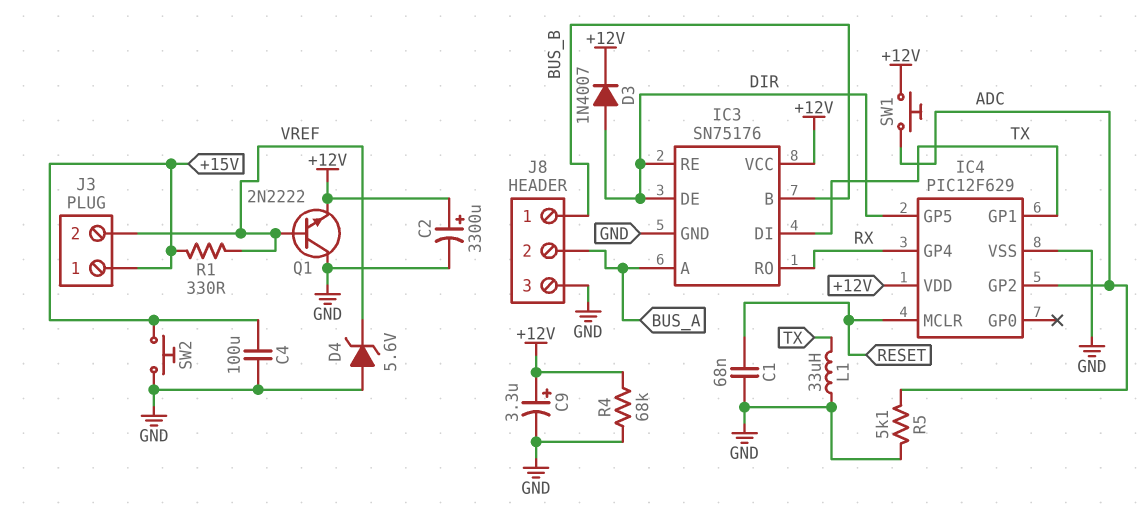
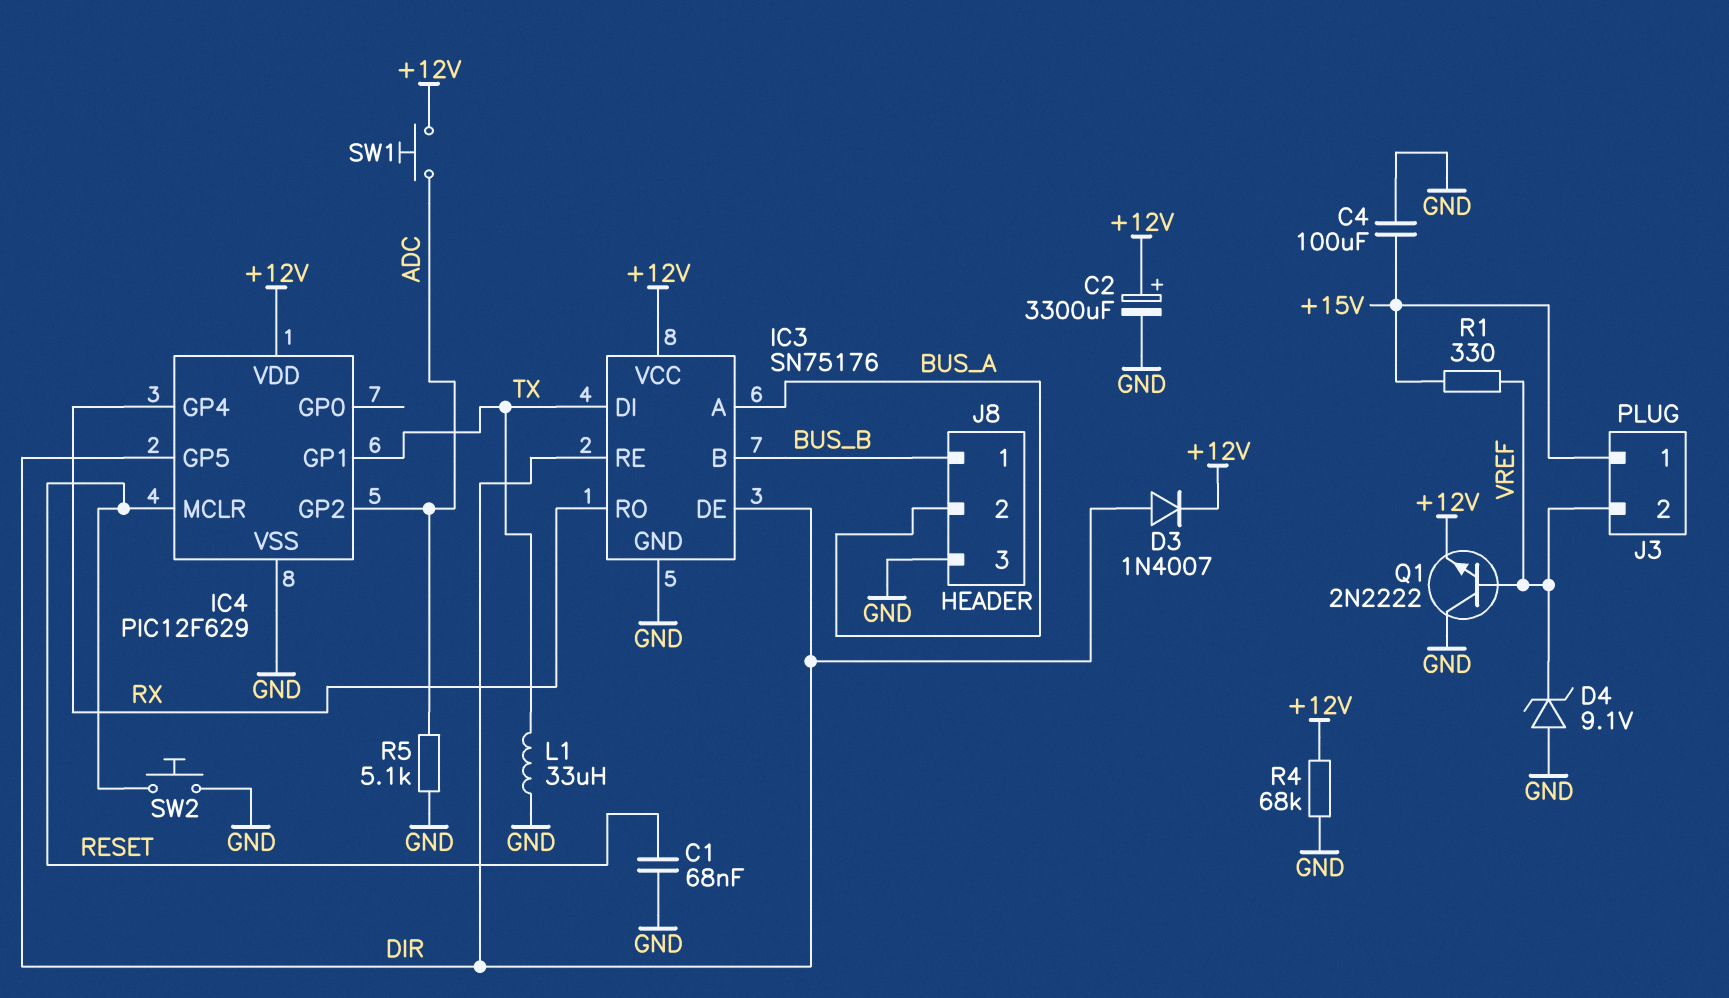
C9: 3.3uF (plus +12V, minus GND) -> none
D4: zener 5.6V (A GND, K VREF) -> zener 9.1V (A GND, K VREF)
SW2: button (+15V, GND) -> button (GND, RESET)

